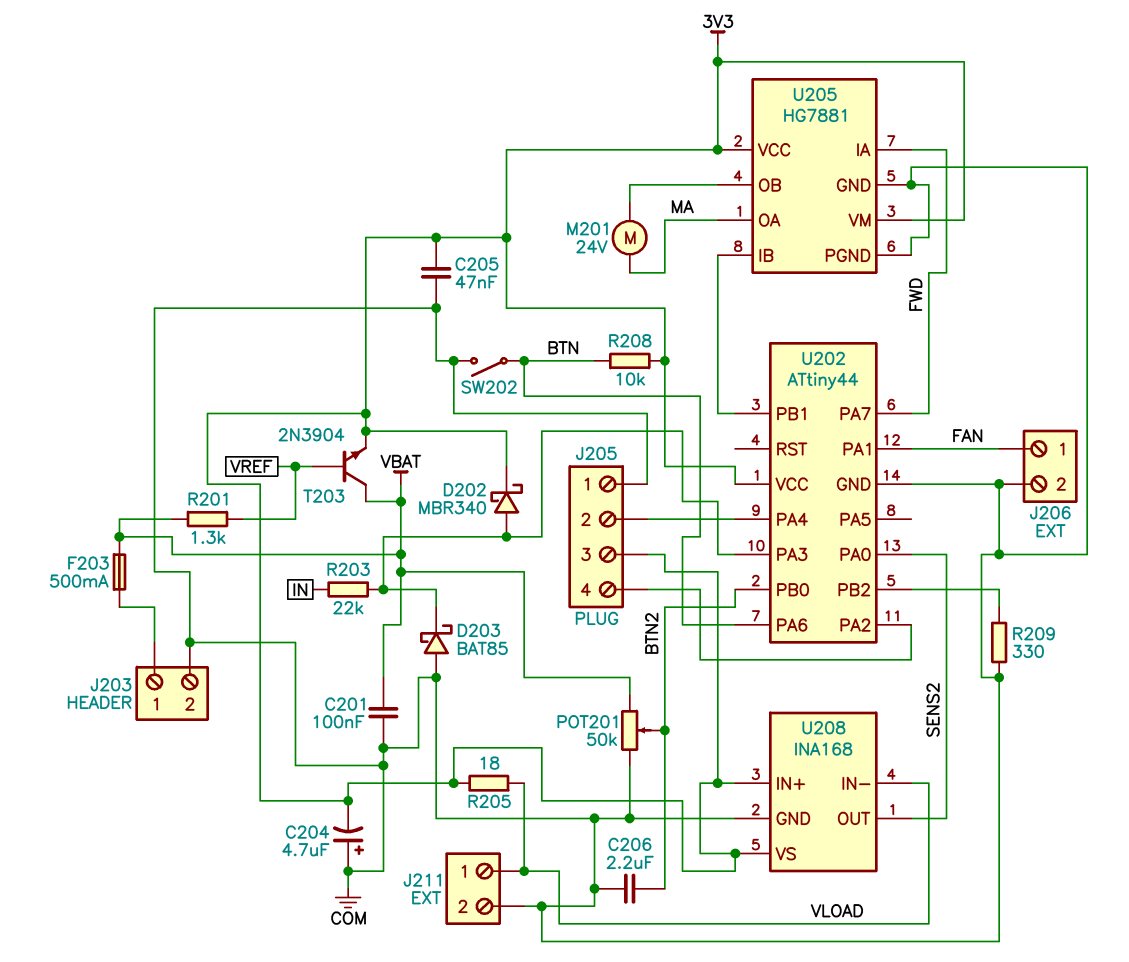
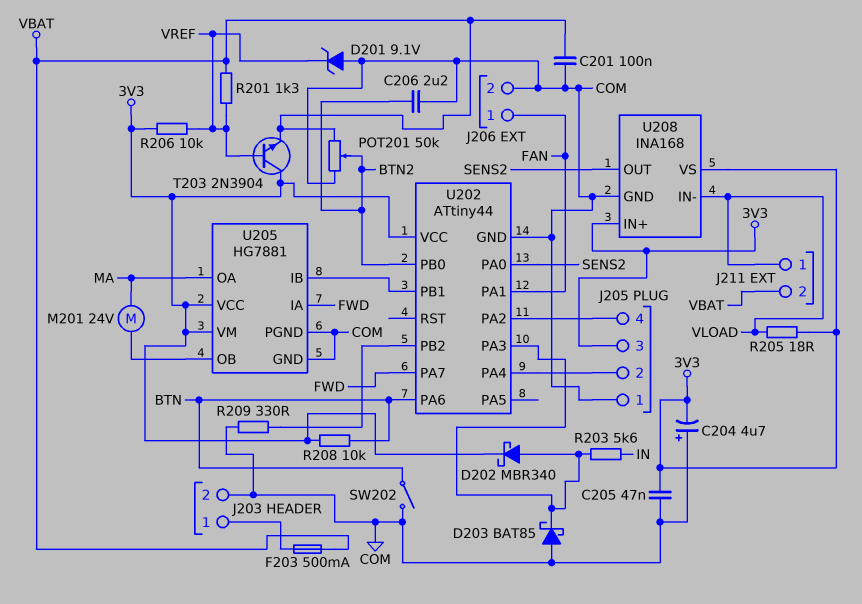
D201: none -> zener 9.1V (A COM, K VREF)
J211 pin 2: COM -> VBAT
R203: 22k (IN, U202/PA3) -> 5.6k (IN, U202/PA3)
R206: none -> 10k (3V3, VREF)
T203: NPN 2N3904 (B VREF, C VBAT, E 3V3) -> NPN 2N3904 (B VREF, C 3V3, E VBAT)

